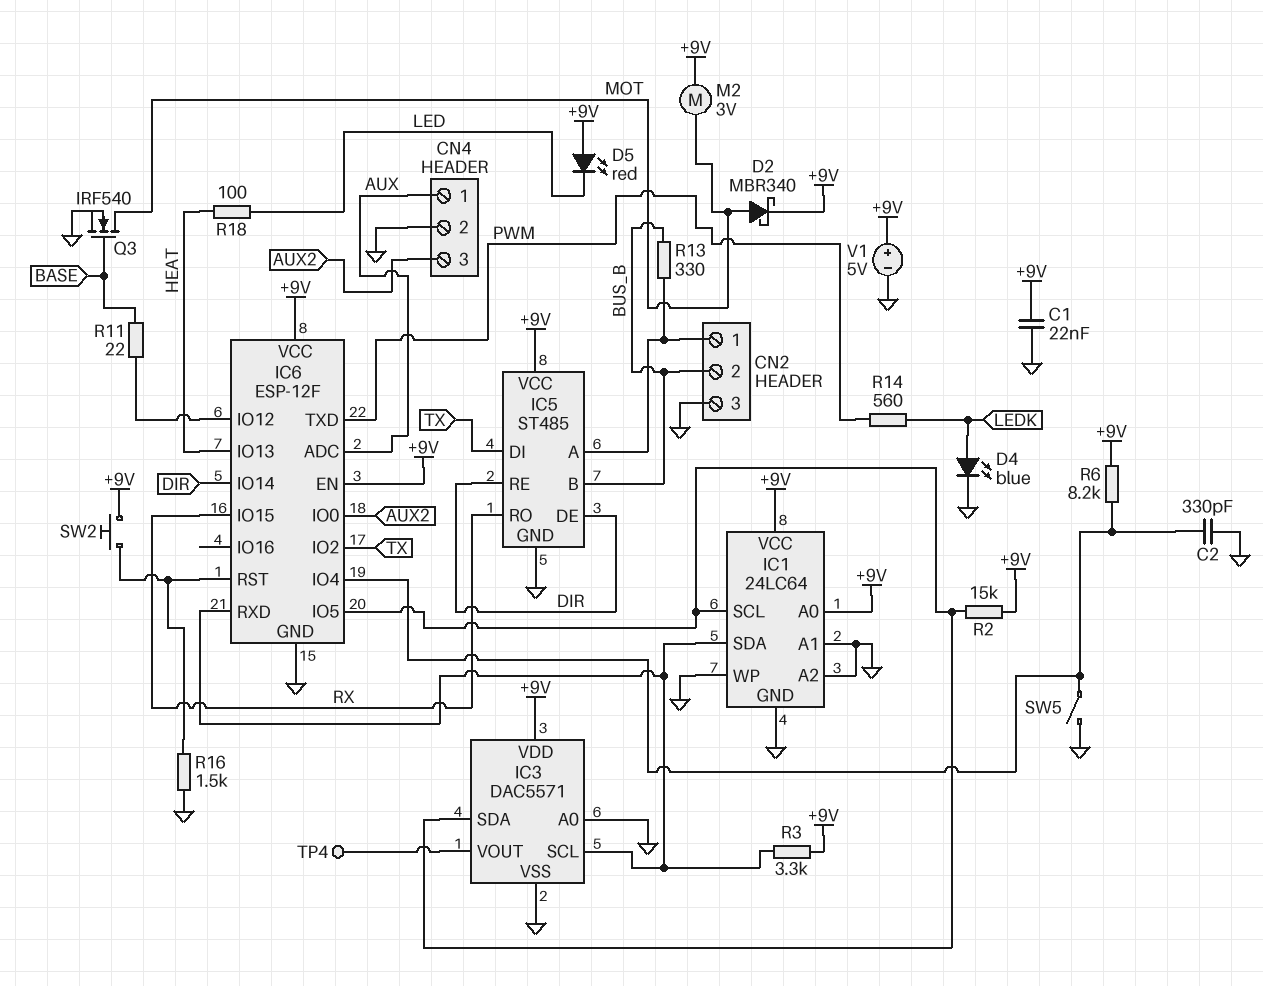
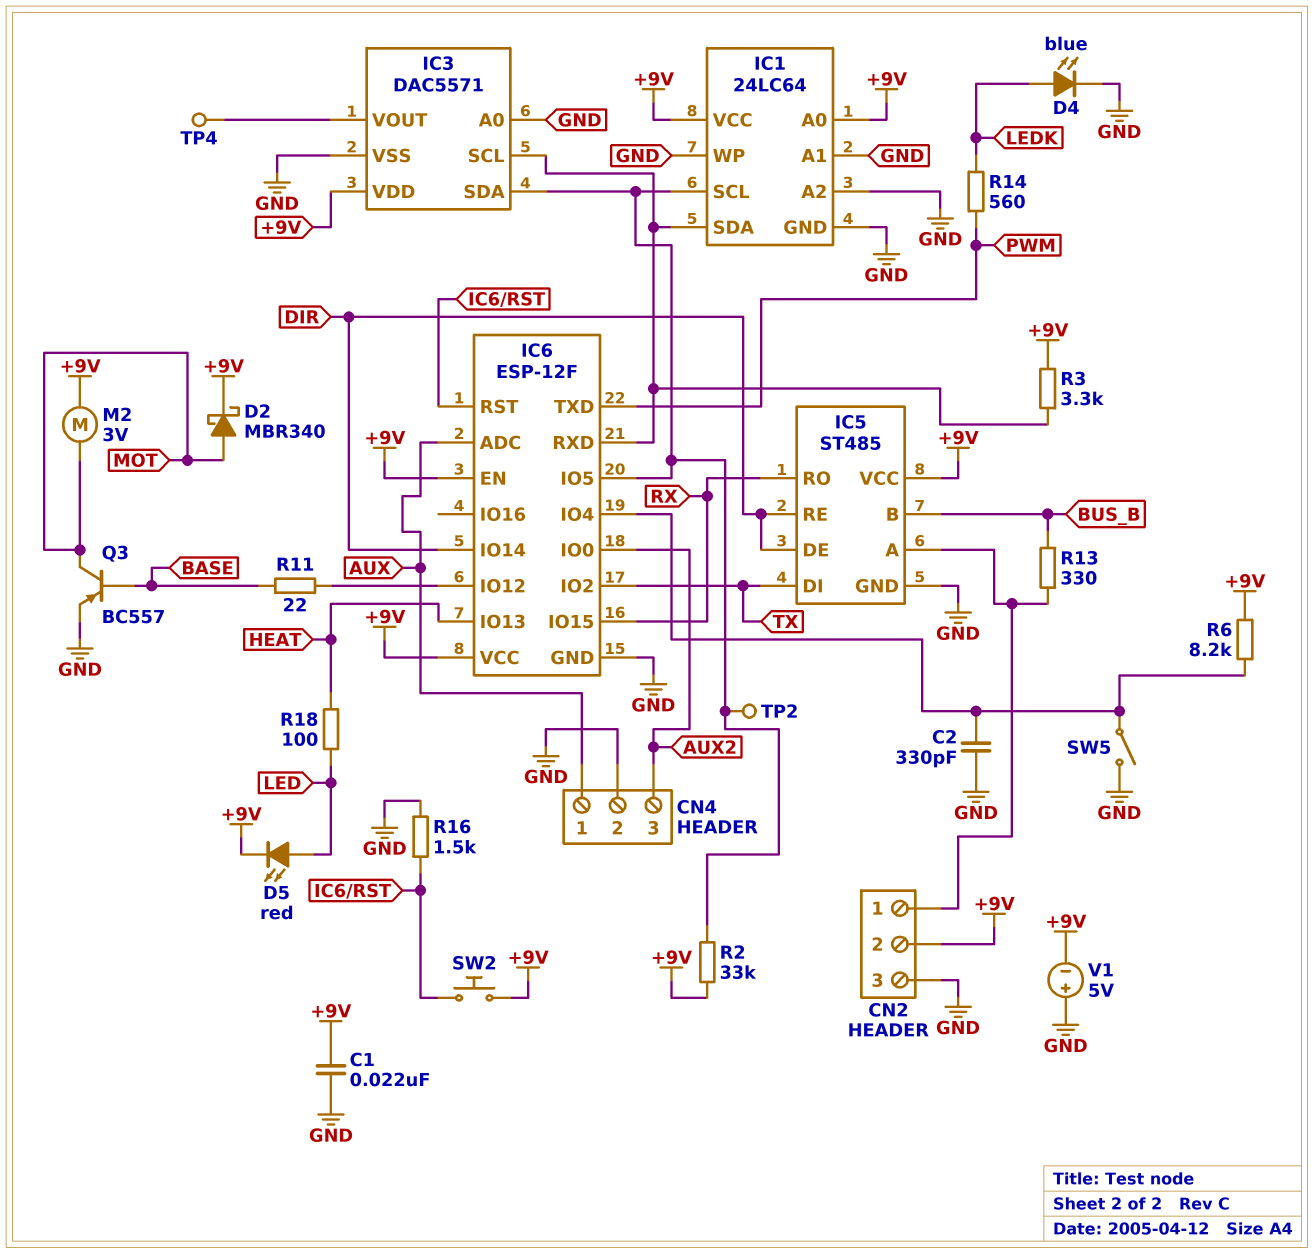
CN2 pin 2: BUS_B -> +9V
D5: LED red (A +9V, K LED) -> LED red (A LED, K +9V)
Q3: NMOS IRF540 (G BASE, D MOT, S GND) -> PNP BC557 (B BASE, C MOT, E GND)
R2: 15k (+9V, IC1/SCL) -> 33k (+9V, IC1/SCL)
TP2: none -> test point (IC1/SCL)
V1: 5V (plus +9V, minus GND) -> 5V (plus GND, minus +9V)

